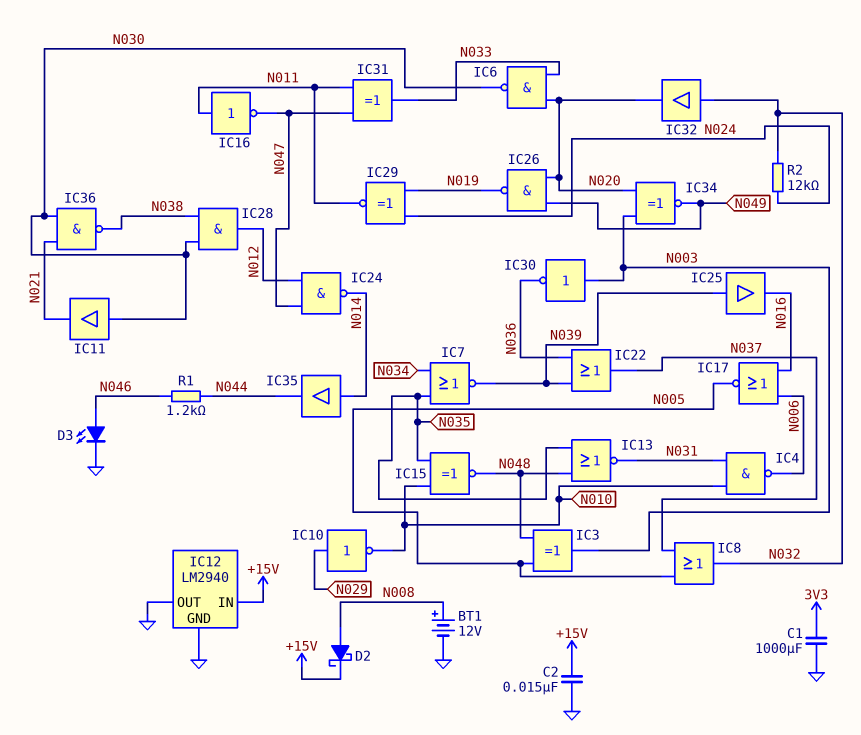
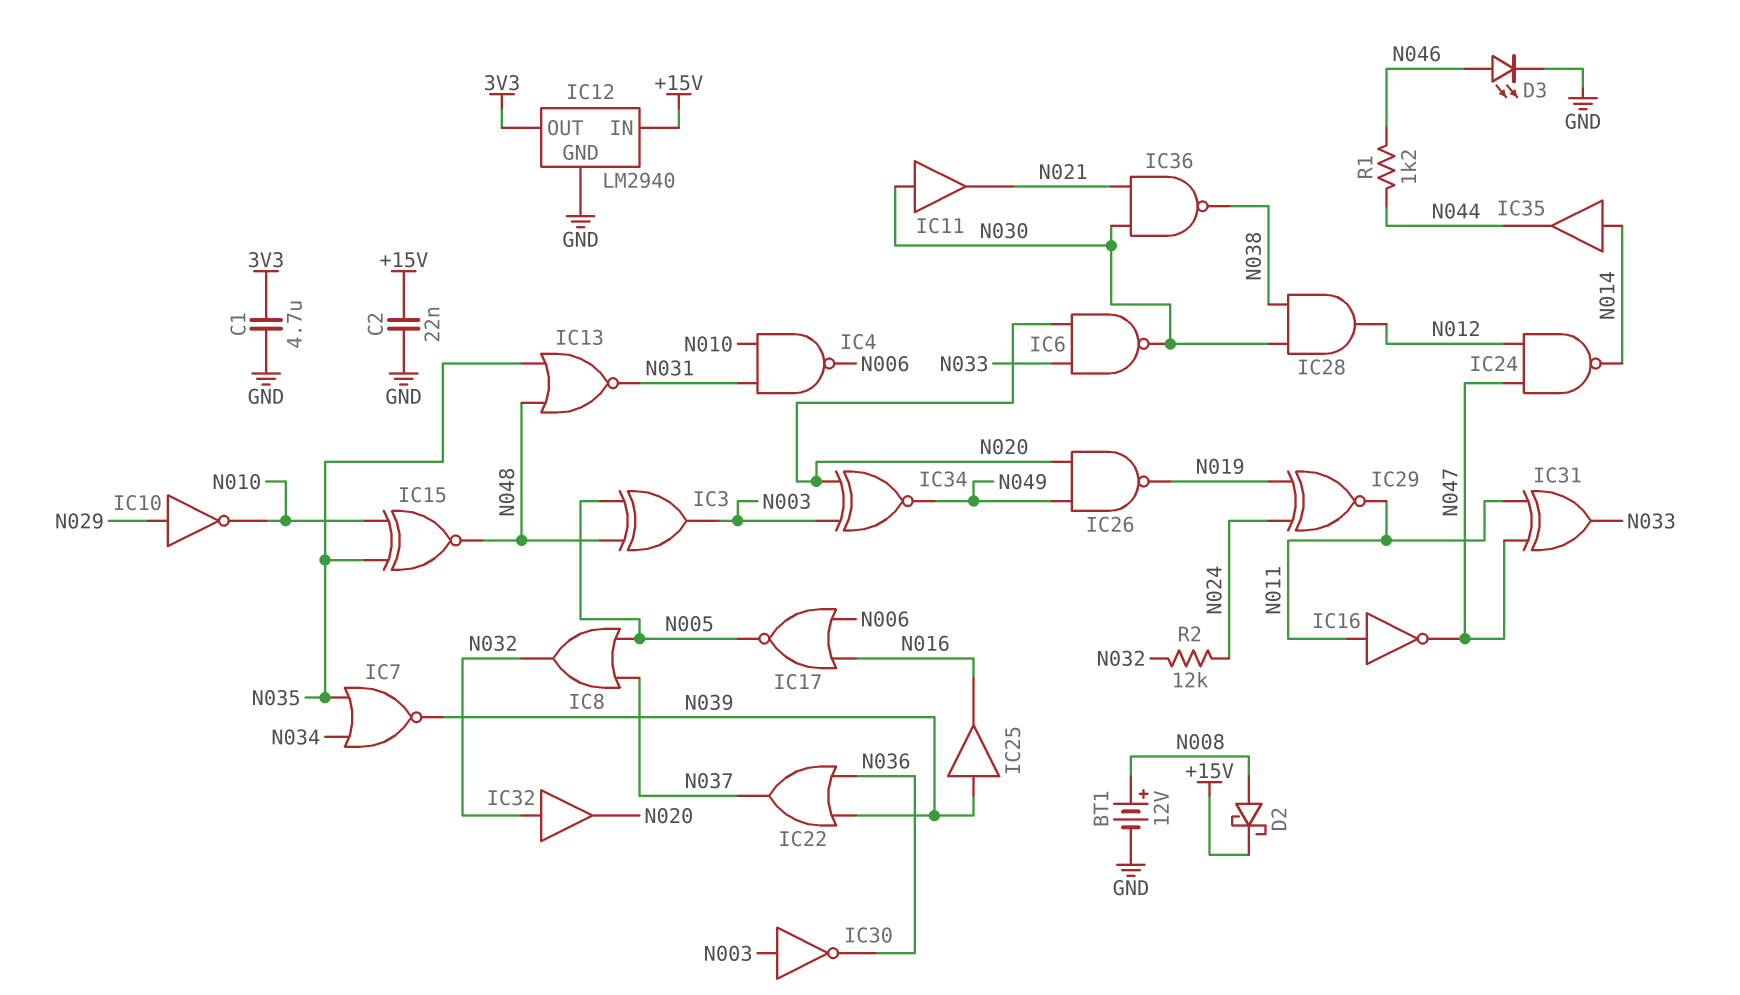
C1: 1000uF (3V3, GND) -> 4.7uF (3V3, GND)
C2: 15nF (+15V, GND) -> 22nF (+15V, GND)
IC12 pin OUT: GND -> 3V3

